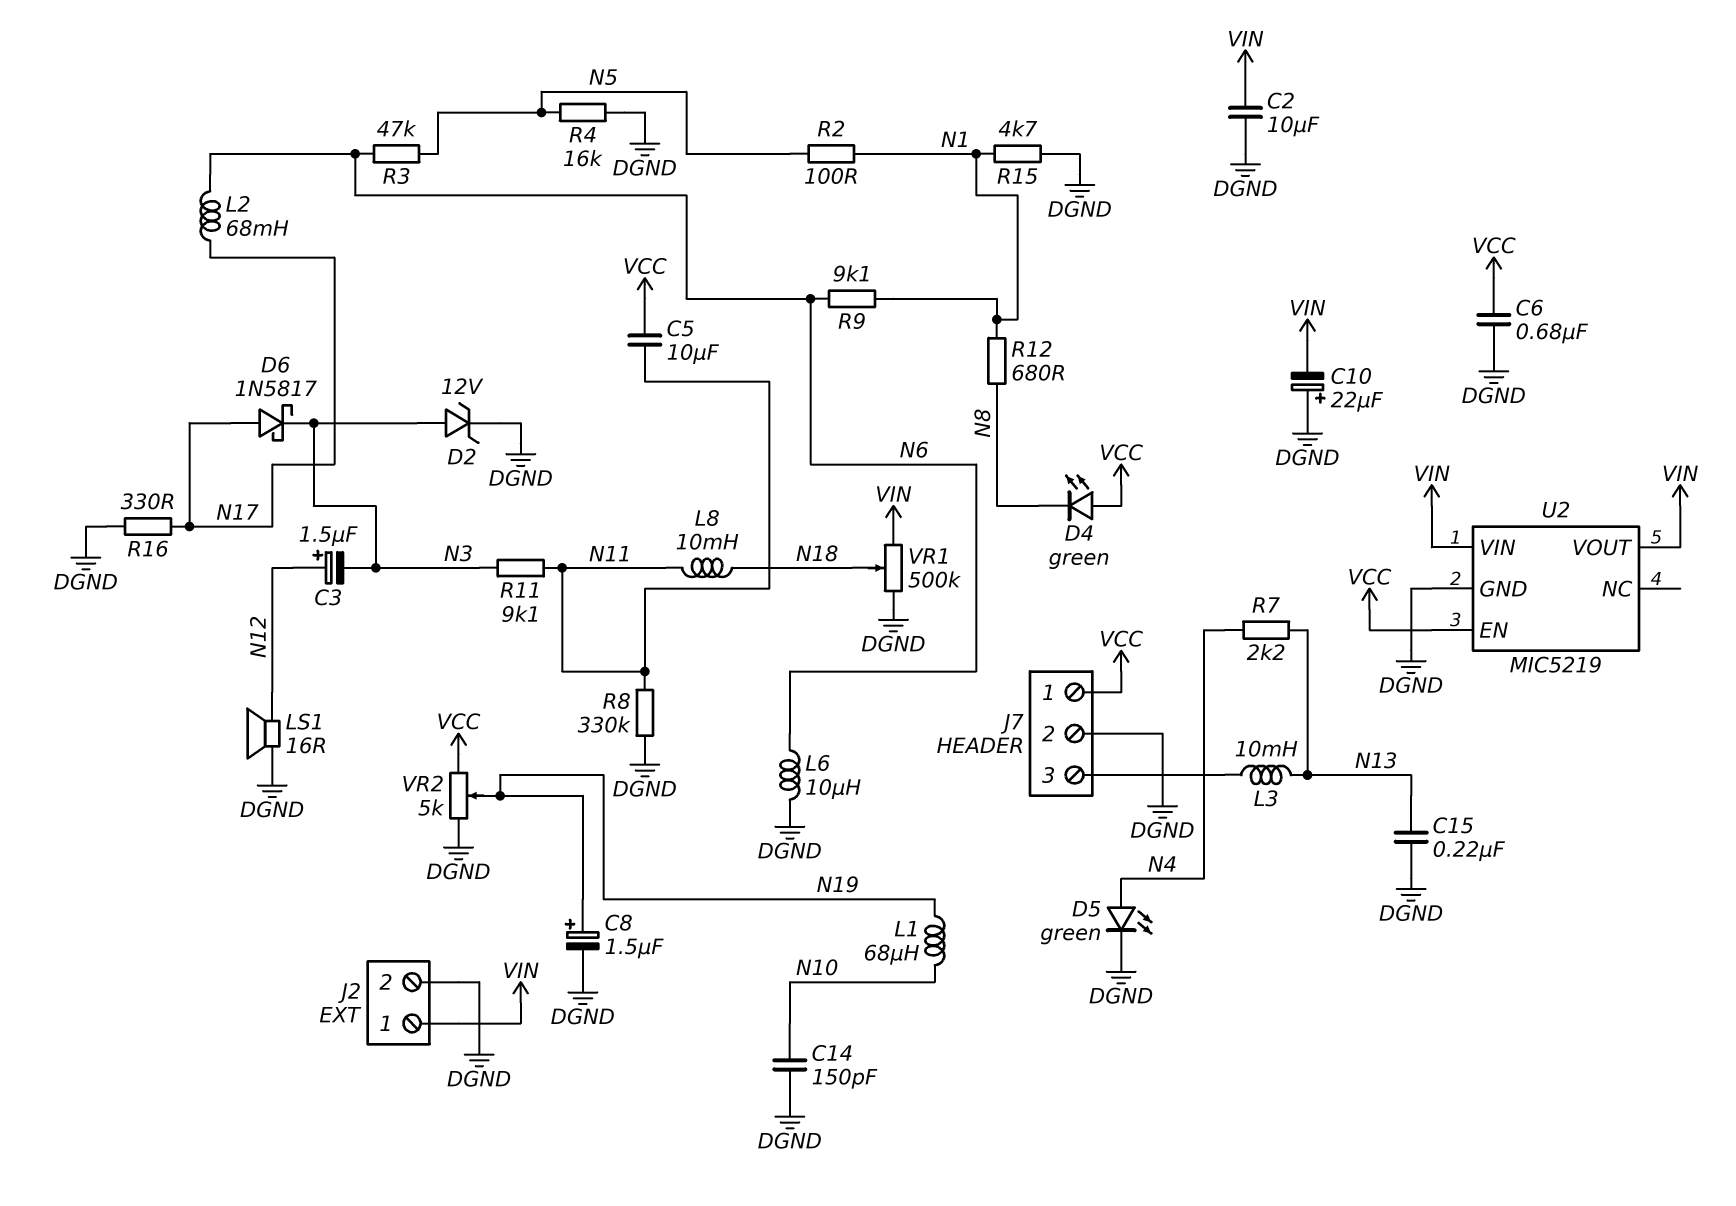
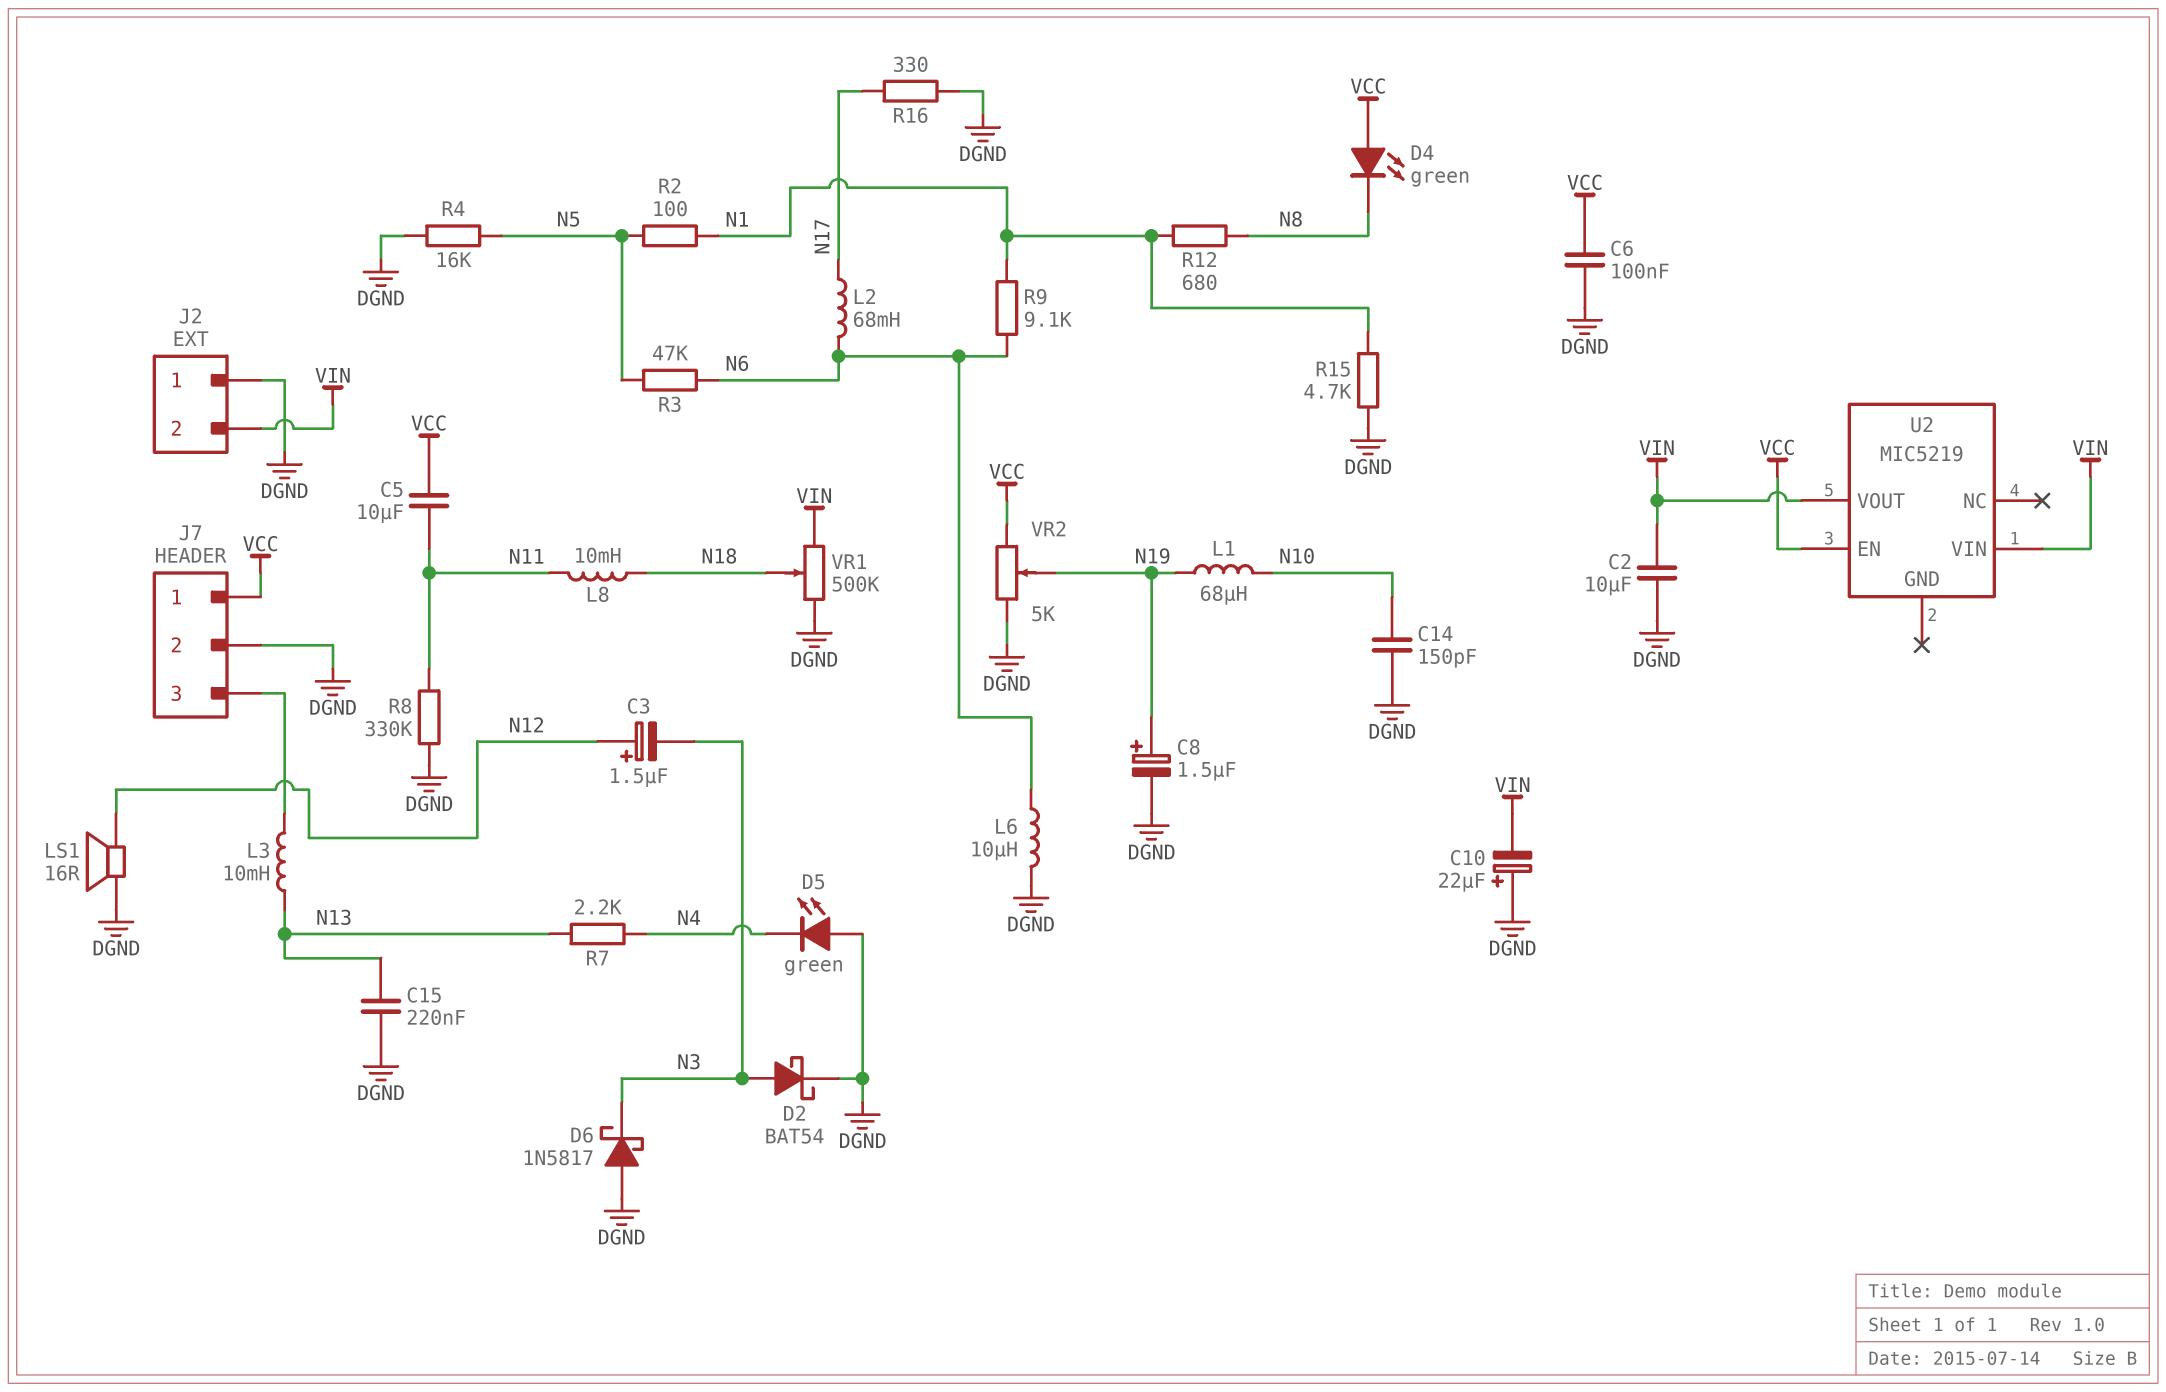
C6: 680nF (DGND, VCC) -> 100nF (DGND, VCC)
D2: zener 12V (A N3, K DGND) -> schottky BAT54 (A N3, K DGND)
D5: LED green (A N4, K DGND) -> LED green (A DGND, K N4)
D6: schottky 1N5817 (A N17, K N3) -> schottky 1N5817 (A DGND, K N3)
J2 pin 1: VIN -> DGND
J2 pin 2: DGND -> VIN
R11: 9.1k (N3, N11) -> none
U2 pin GND: DGND -> none

